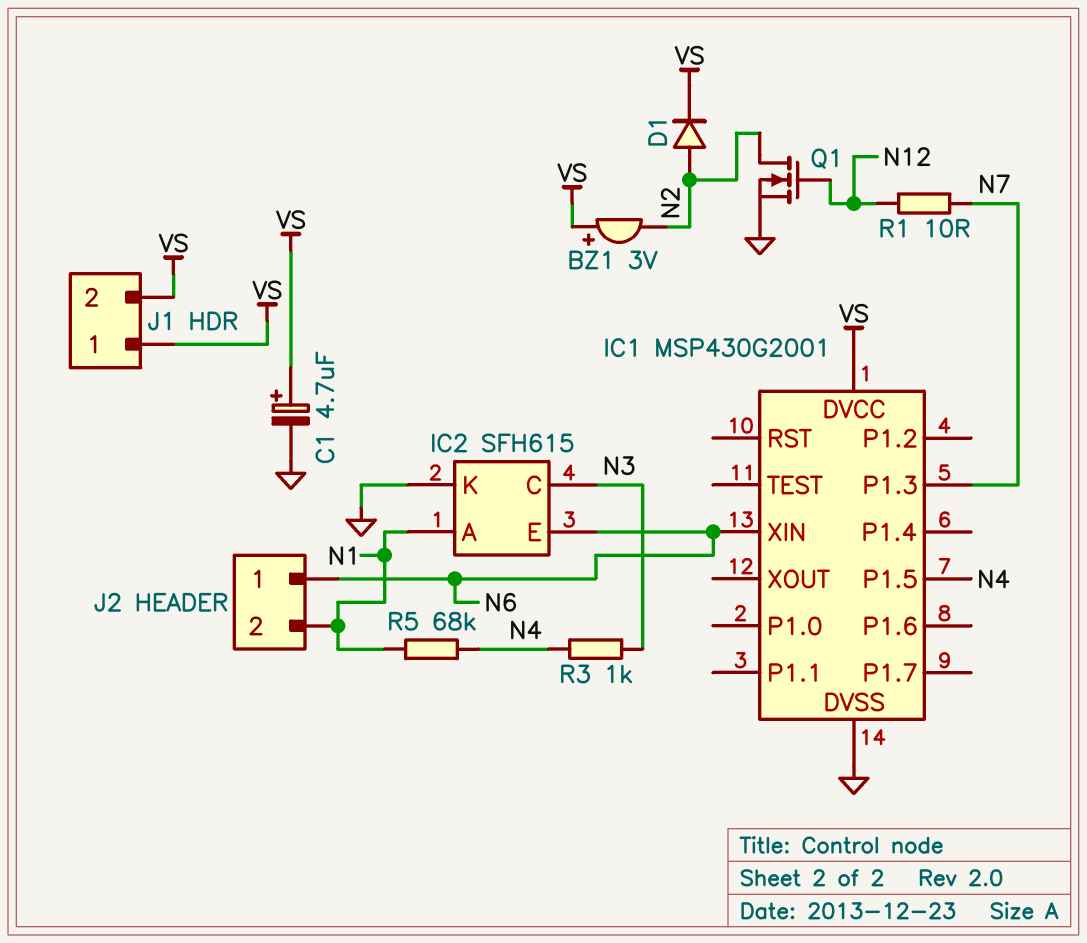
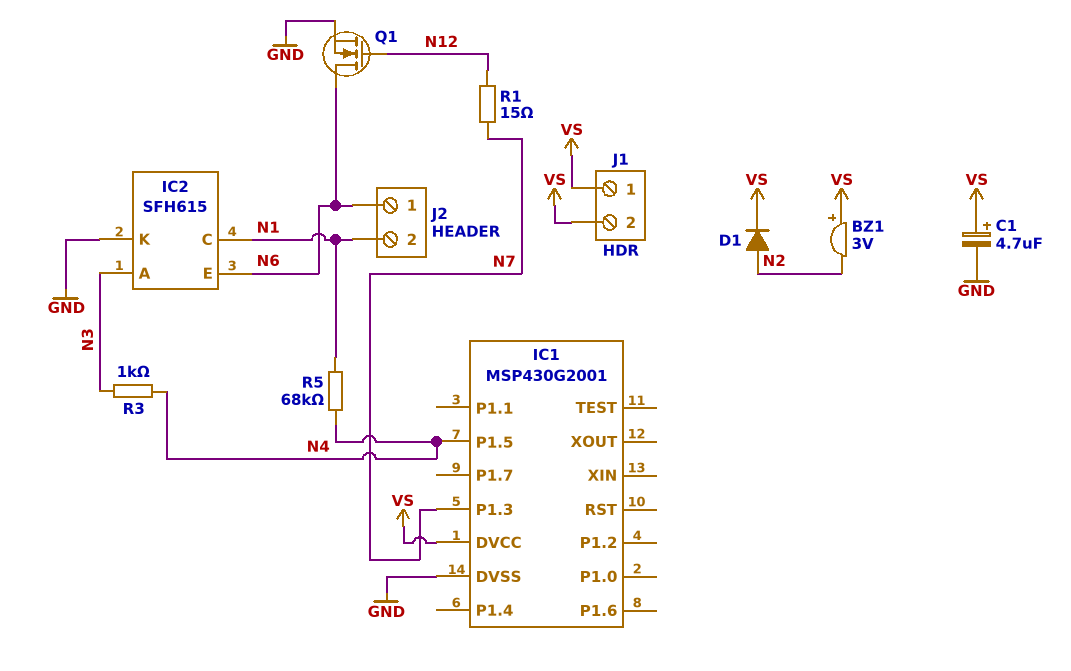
IC1 pin XIN: N6 -> none
IC2 pin A: N1 -> N3
IC2 pin C: N3 -> N1
Q1: NMOS (G N12, D N2, S GND) -> NMOS (G N12, D N6, S GND)
R1: 10 (N7, N12) -> 15 (N7, N12)

